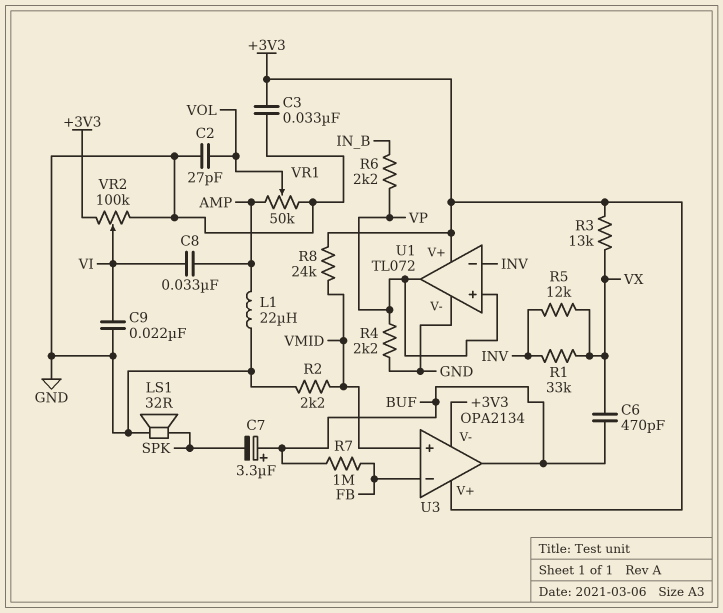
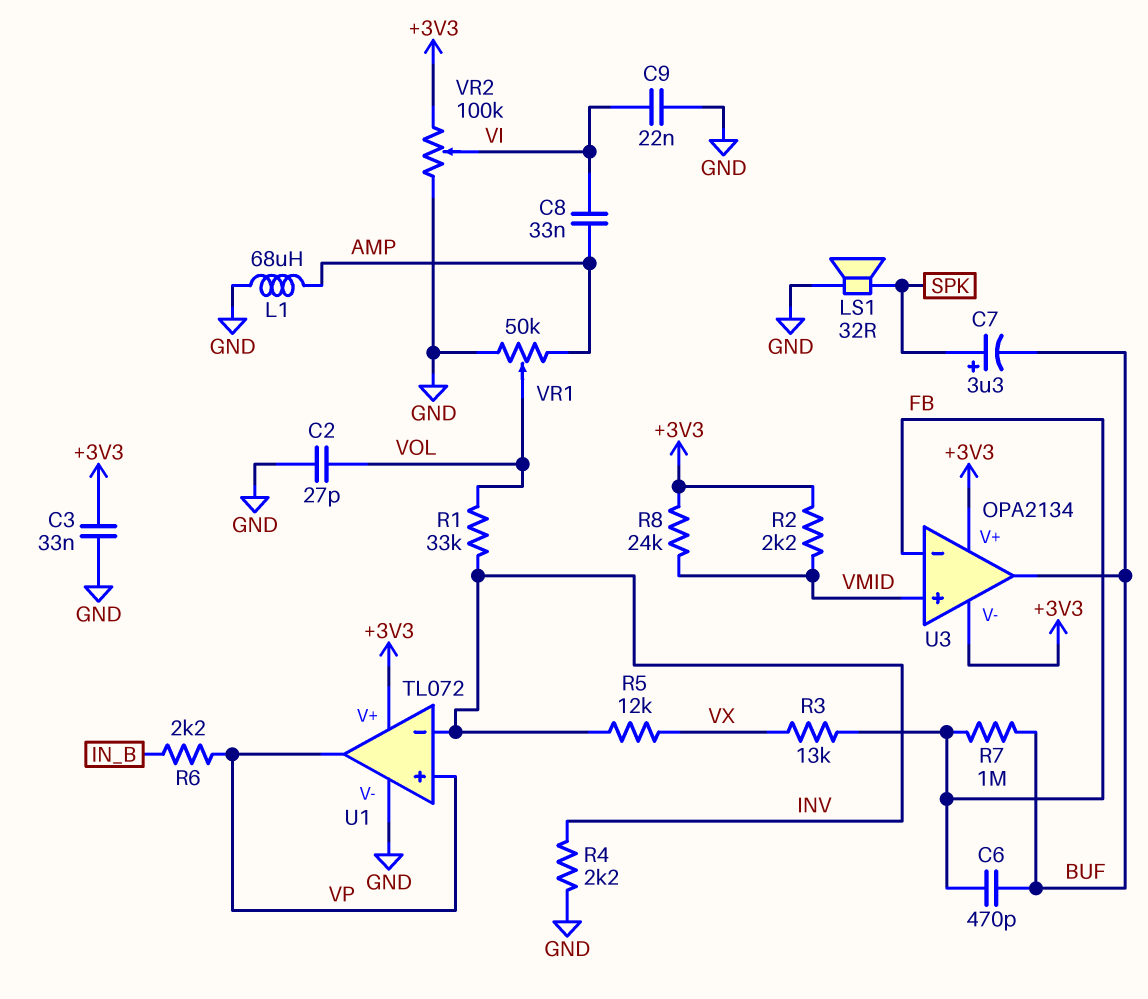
C6: 470pF (BUF, VX) -> 470pF (BUF, FB)
C7: 3.3uF (plus BUF, minus SPK) -> 3.3uF (plus SPK, minus BUF)
L1: 22uH (AMP, GND) -> 68uH (AMP, GND)
R1: 33k (INV, VX) -> 33k (INV, VOL)
R2: 2.2k (GND, VMID) -> 2.2k (+3V3, VMID)
R3: 13k (+3V3, VX) -> 13k (FB, VX)
R4: 2.2k (GND, VP) -> 2.2k (GND, INV)

